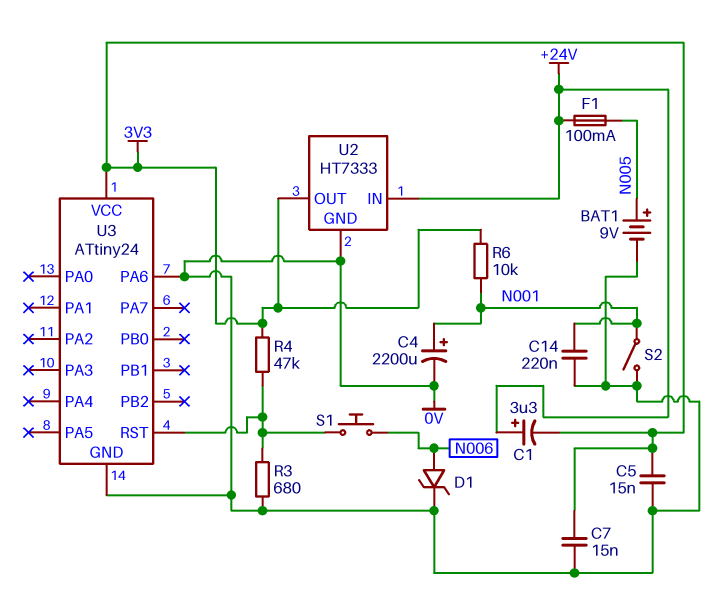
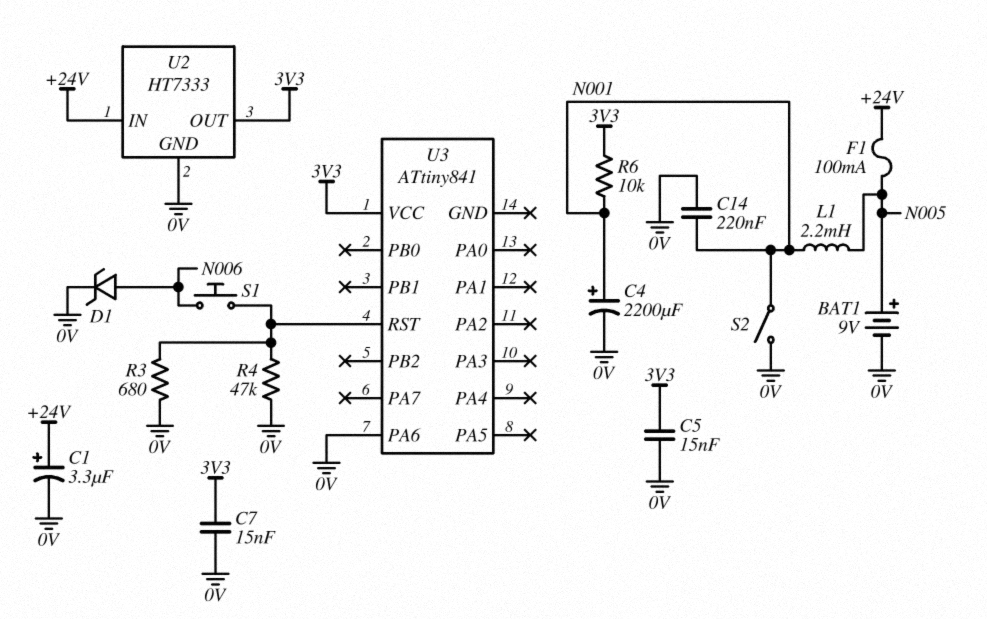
C1: 3.3uF (plus +24V, minus 3V3) -> 3.3uF (plus +24V, minus 0V)
L1: none -> 2.2mH (N001, N005)
R4: 47k (3V3, U3/RST) -> 47k (0V, U3/RST)
U3: ATtiny24 -> ATtiny841
U3 pin GND: 0V -> none

